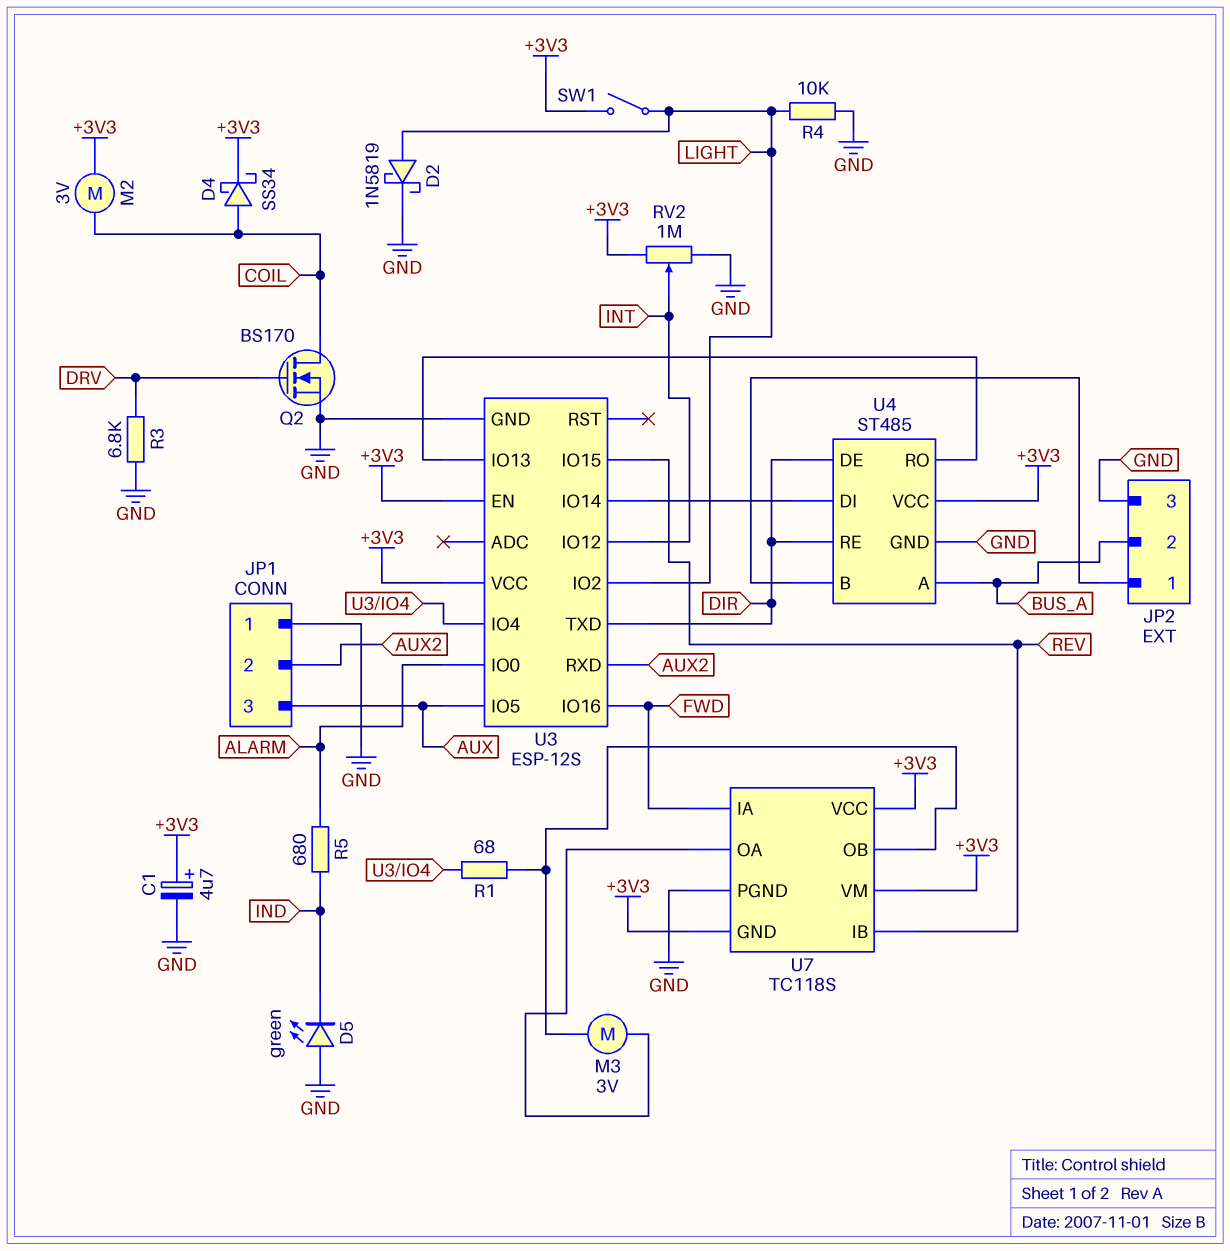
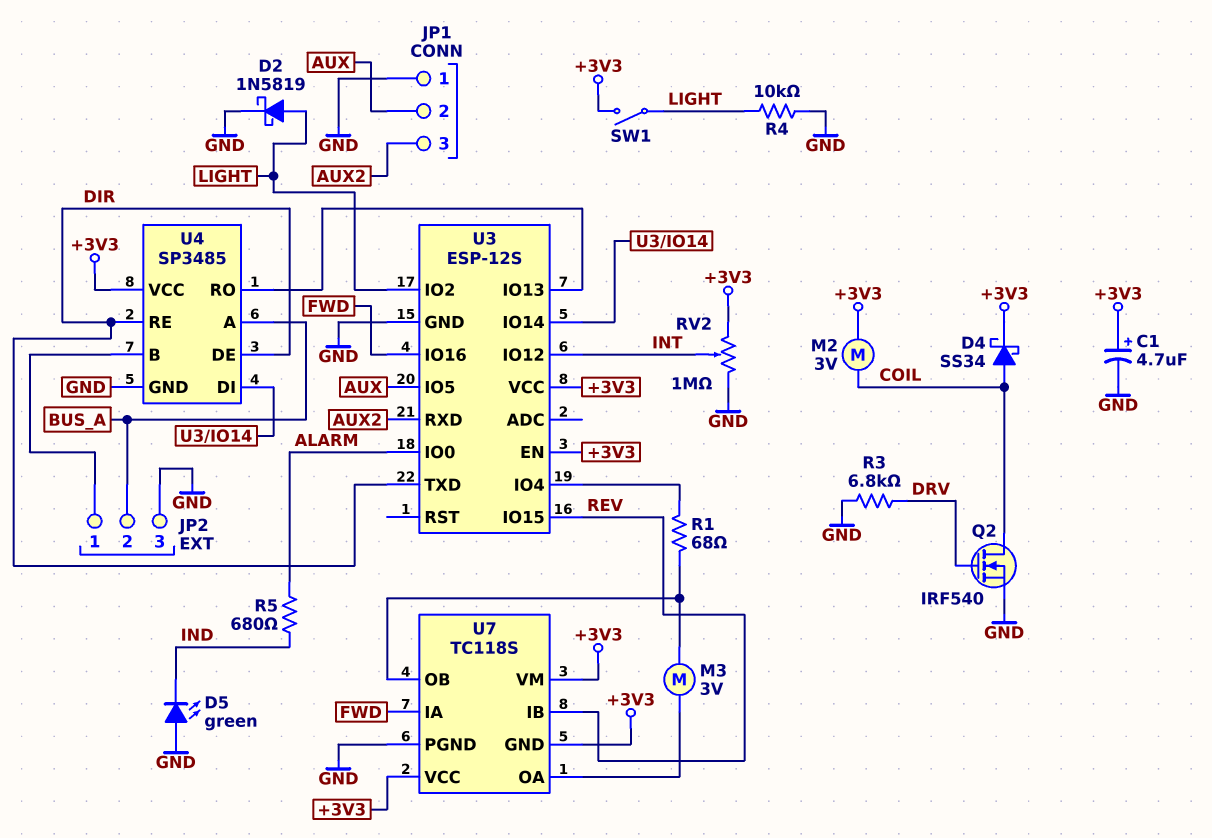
JP1 pin 2: AUX2 -> AUX
JP1 pin 3: AUX -> AUX2
Q2: NMOS BS170 (G DRV, D COIL, S GND) -> NMOS IRF540 (G DRV, D COIL, S GND)
U4: ST485 -> SP3485

